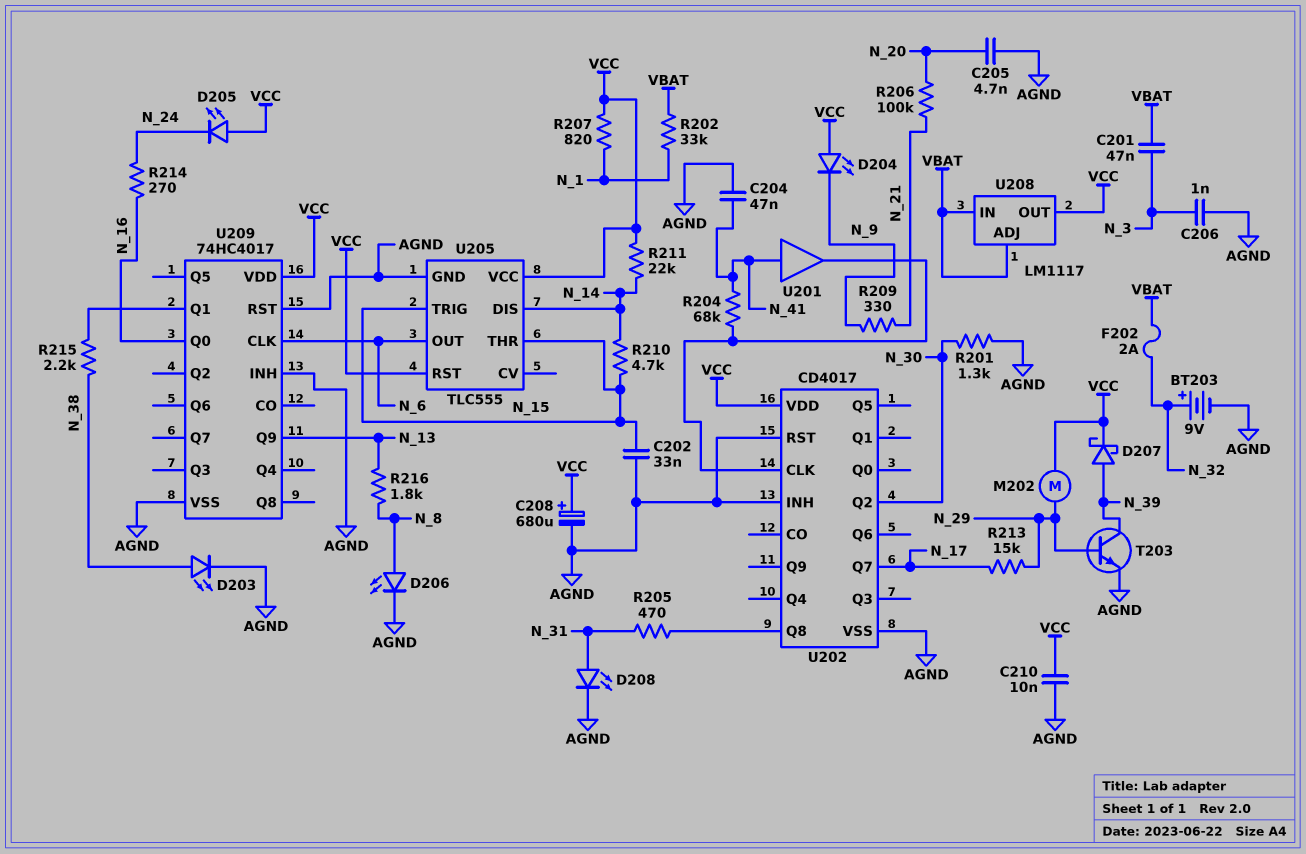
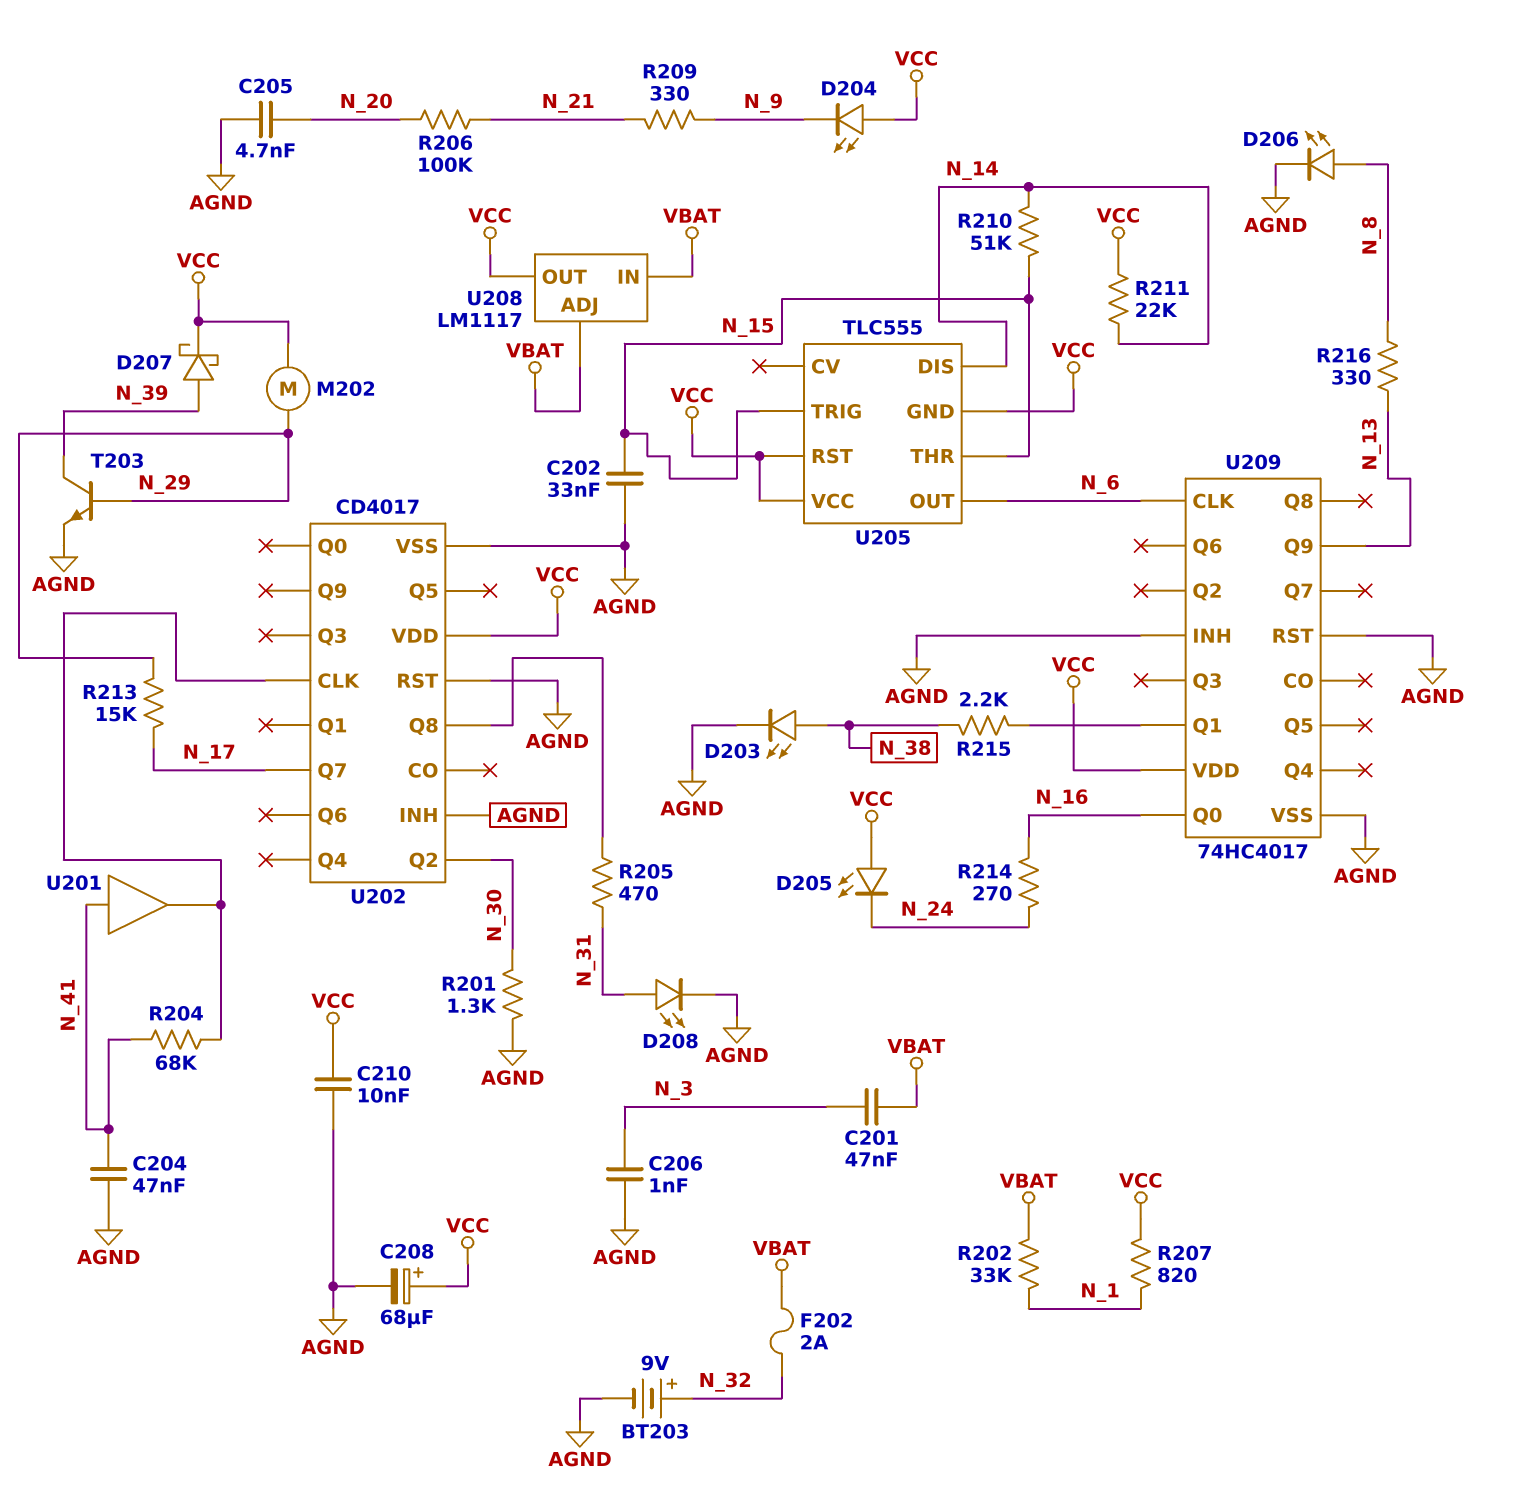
C208: 680uF (plus VCC, minus AGND) -> 68uF (plus VCC, minus AGND)
R210: 4.7k (N_14, N_15) -> 51k (N_14, N_15)
R216: 1.8k (N_8, N_13) -> 330 (N_8, N_13)
U205 pin GND: AGND -> VCC

